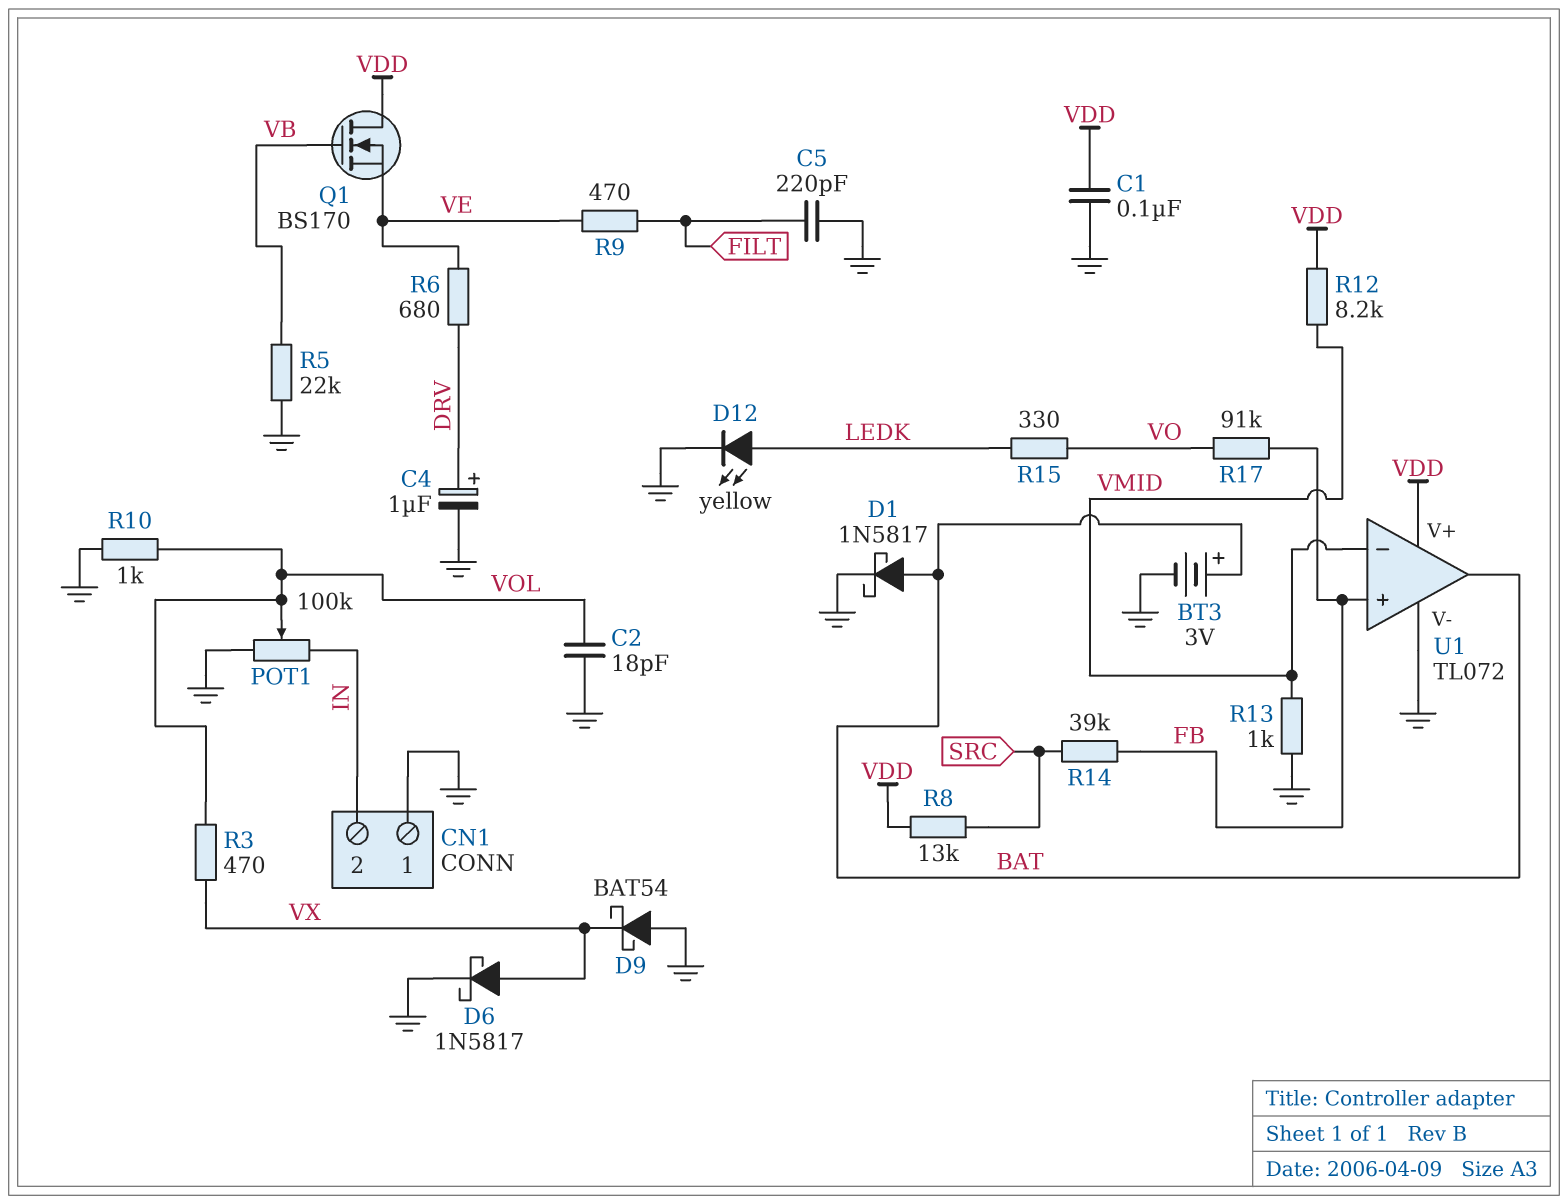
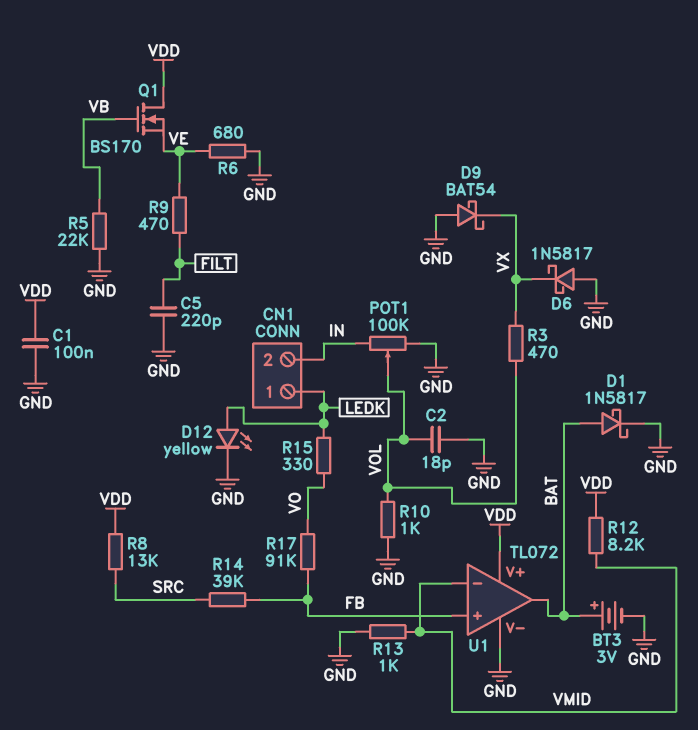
C4: 1uF (plus DRV, minus GND) -> none
CN1 pin 1: GND -> LEDK
D6: schottky 1N5817 (A VX, K GND) -> schottky 1N5817 (A GND, K VX)
R6: 680 (DRV, VE) -> 680 (GND, VE)

